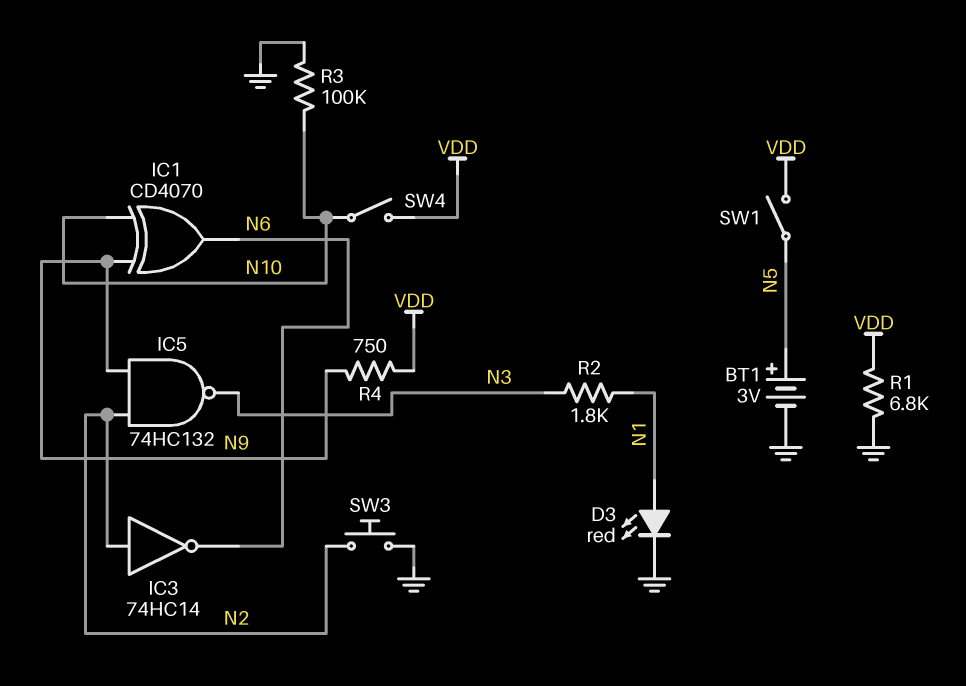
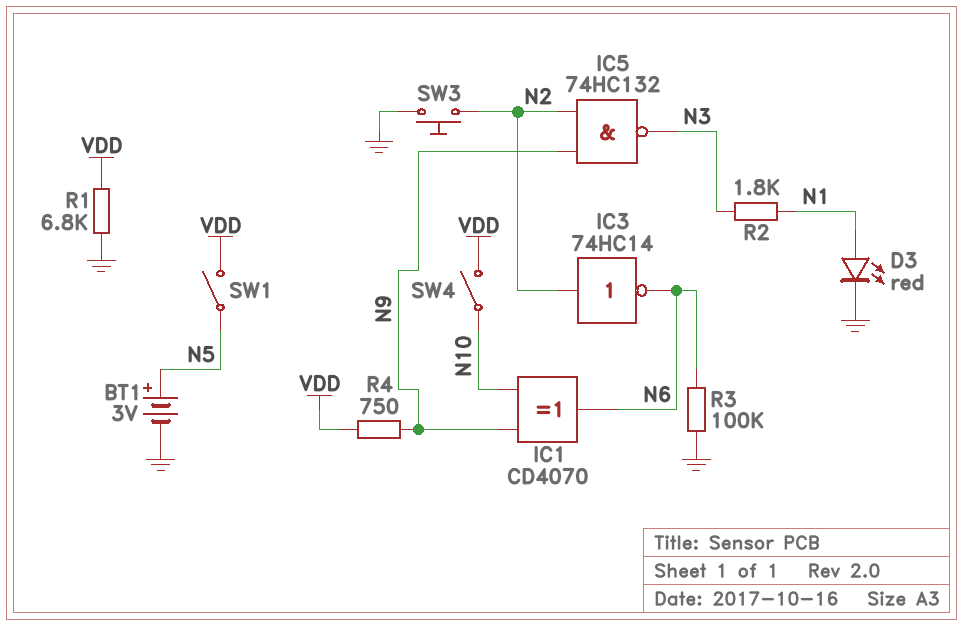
R3: 100k (GND, N10) -> 100k (GND, N6)

